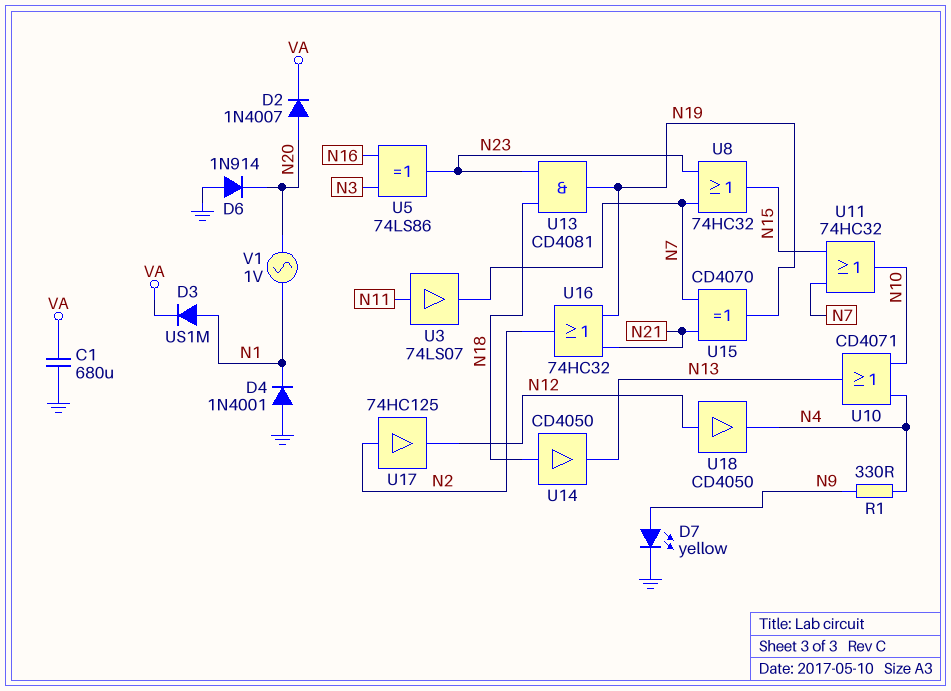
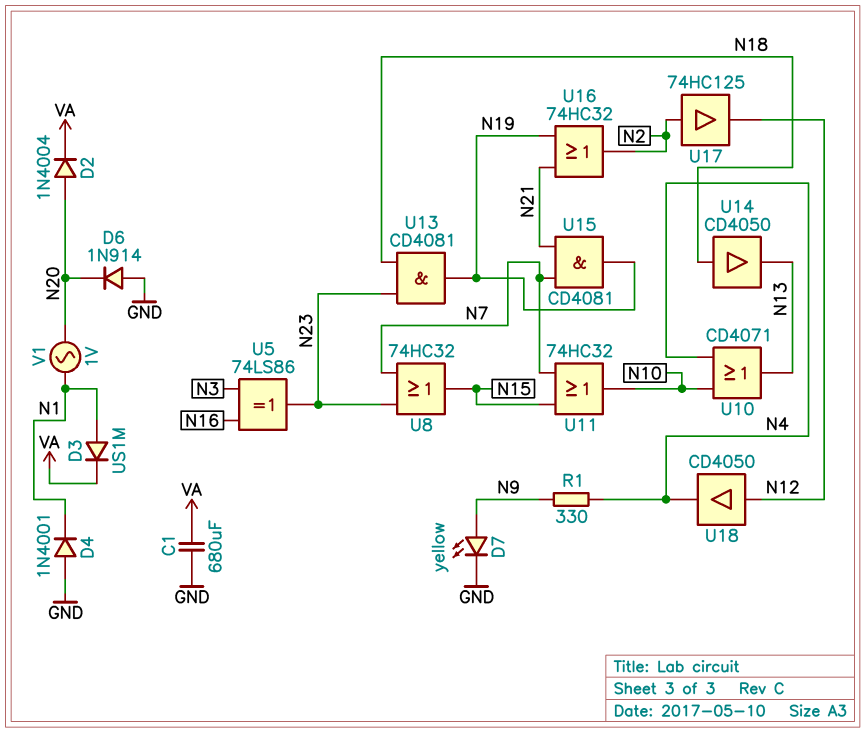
D2: diode 1N4007 (A N20, K VA) -> diode 1N4004 (A N20, K VA)
U3: buffer 74LS07 (in N11, out N7) -> none
U15: XOR CD4070 (in N7, in N21, out N19) -> AND CD4081 (in N7, in N21, out N19)

